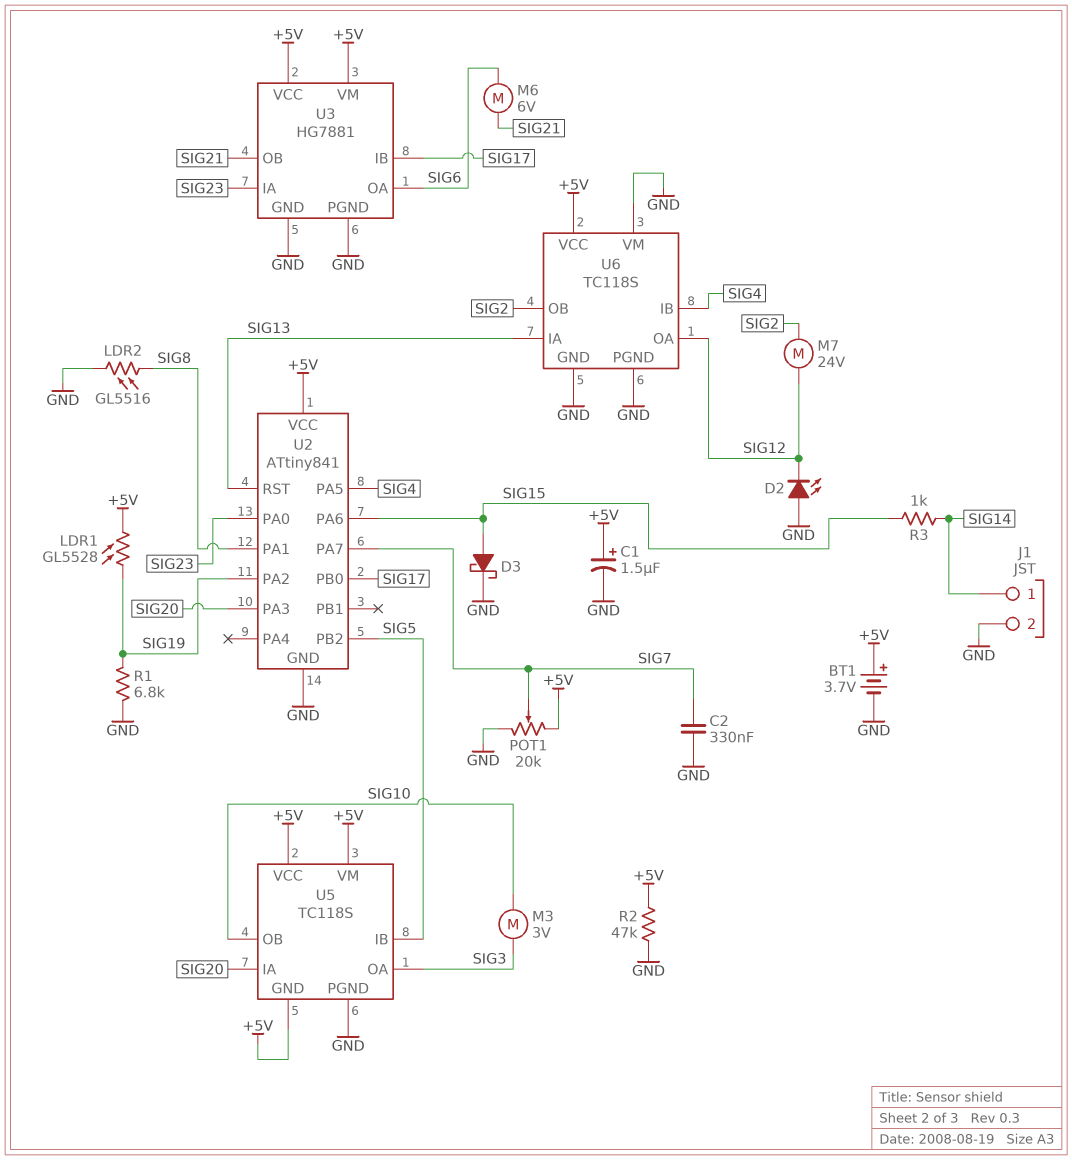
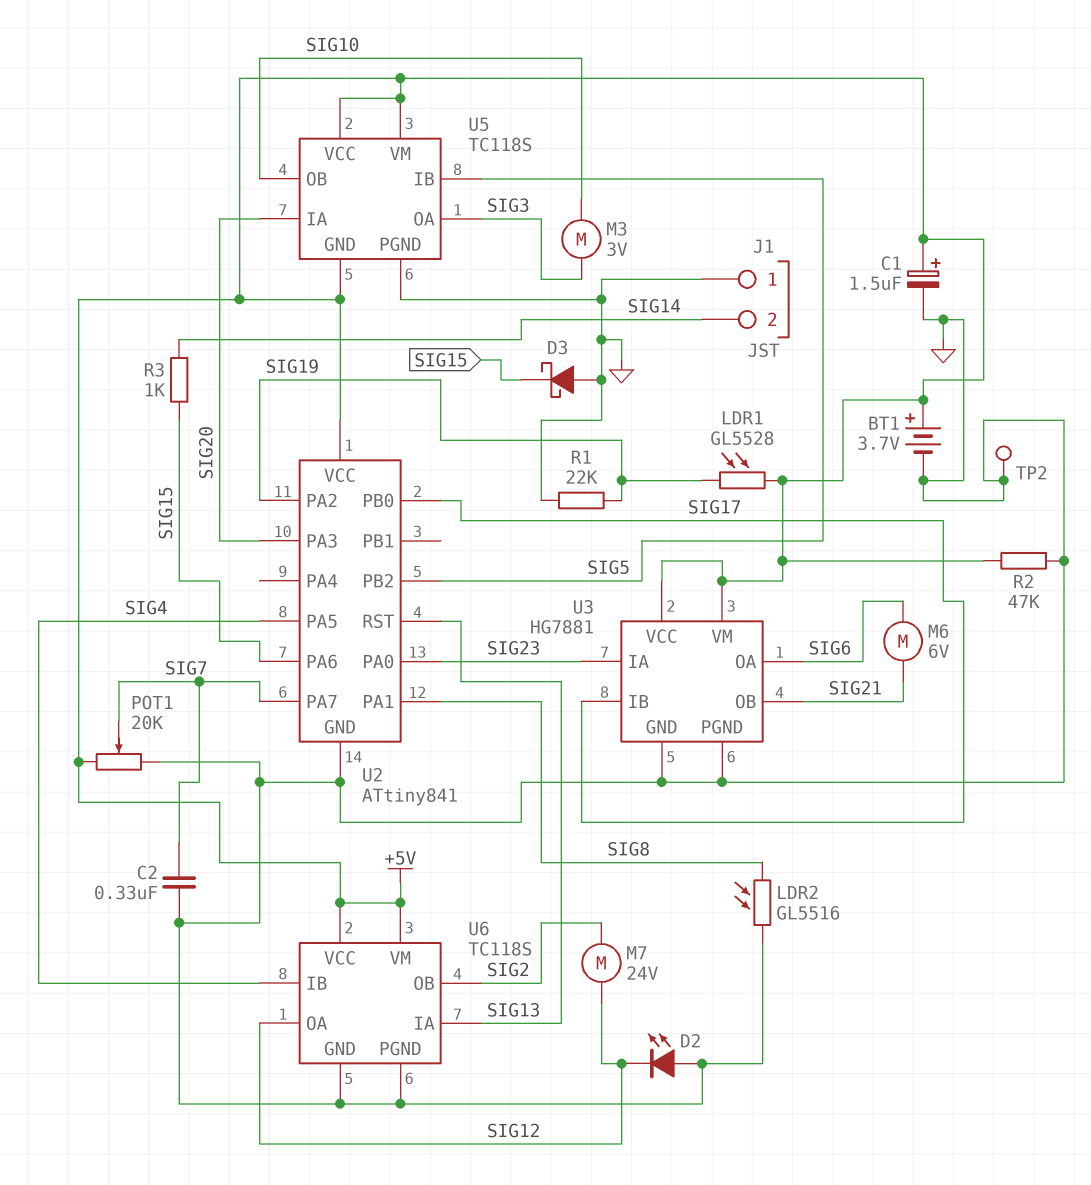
D3: schottky (A SIG15, K GND) -> schottky (A GND, K SIG15)
J1 pin 1: SIG14 -> GND
J1 pin 2: GND -> SIG14
R1: 6.8k (GND, SIG19) -> 22k (GND, SIG19)
TP2: none -> test point (GND)
U6 pin VM: GND -> +5V

